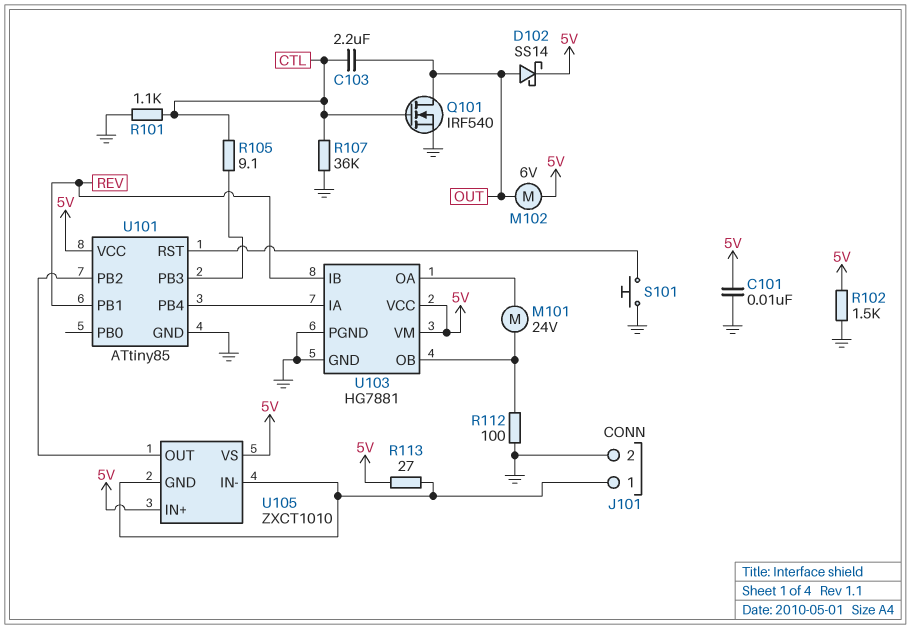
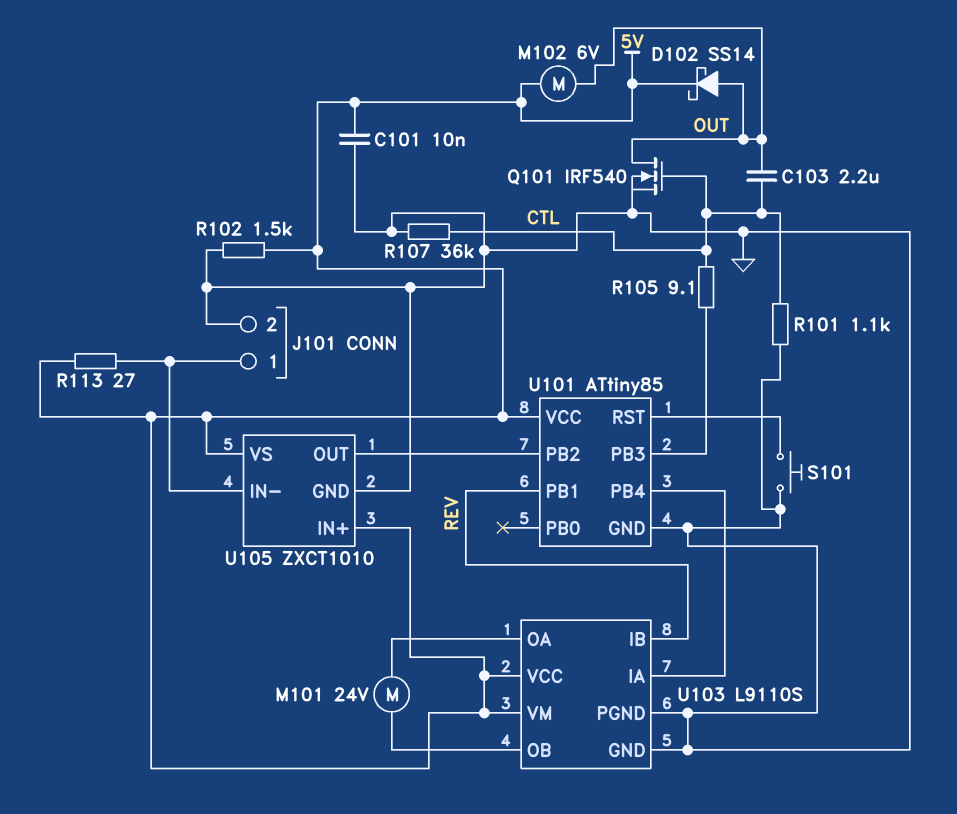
R112: 100 (GND, U103/OB) -> none
U103: HG7881 -> L9110S
U105 pin GND: J101/1 -> GND

